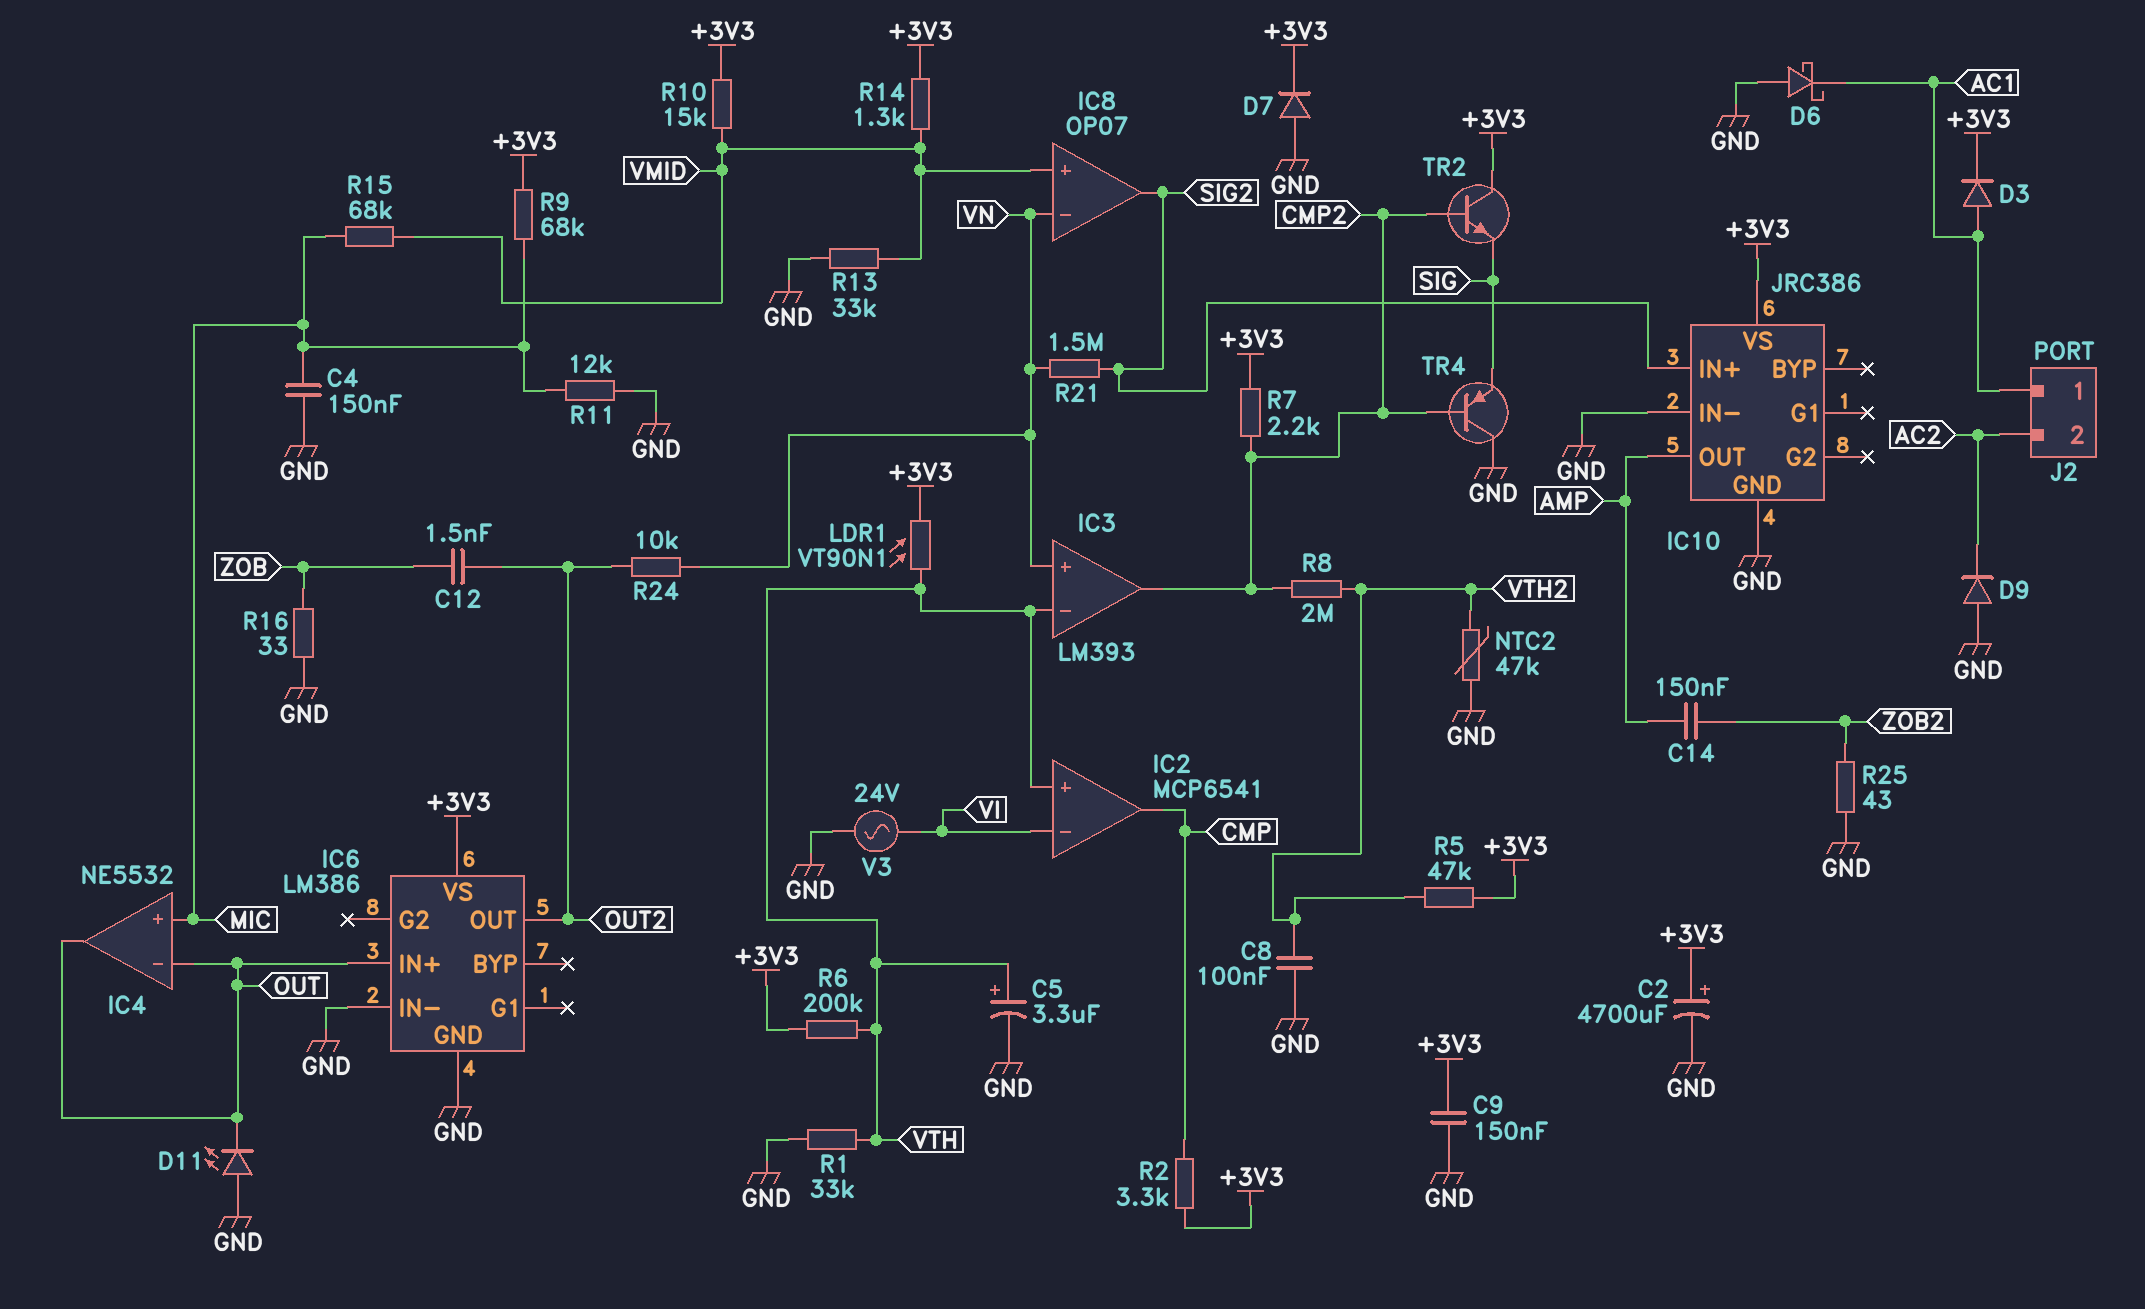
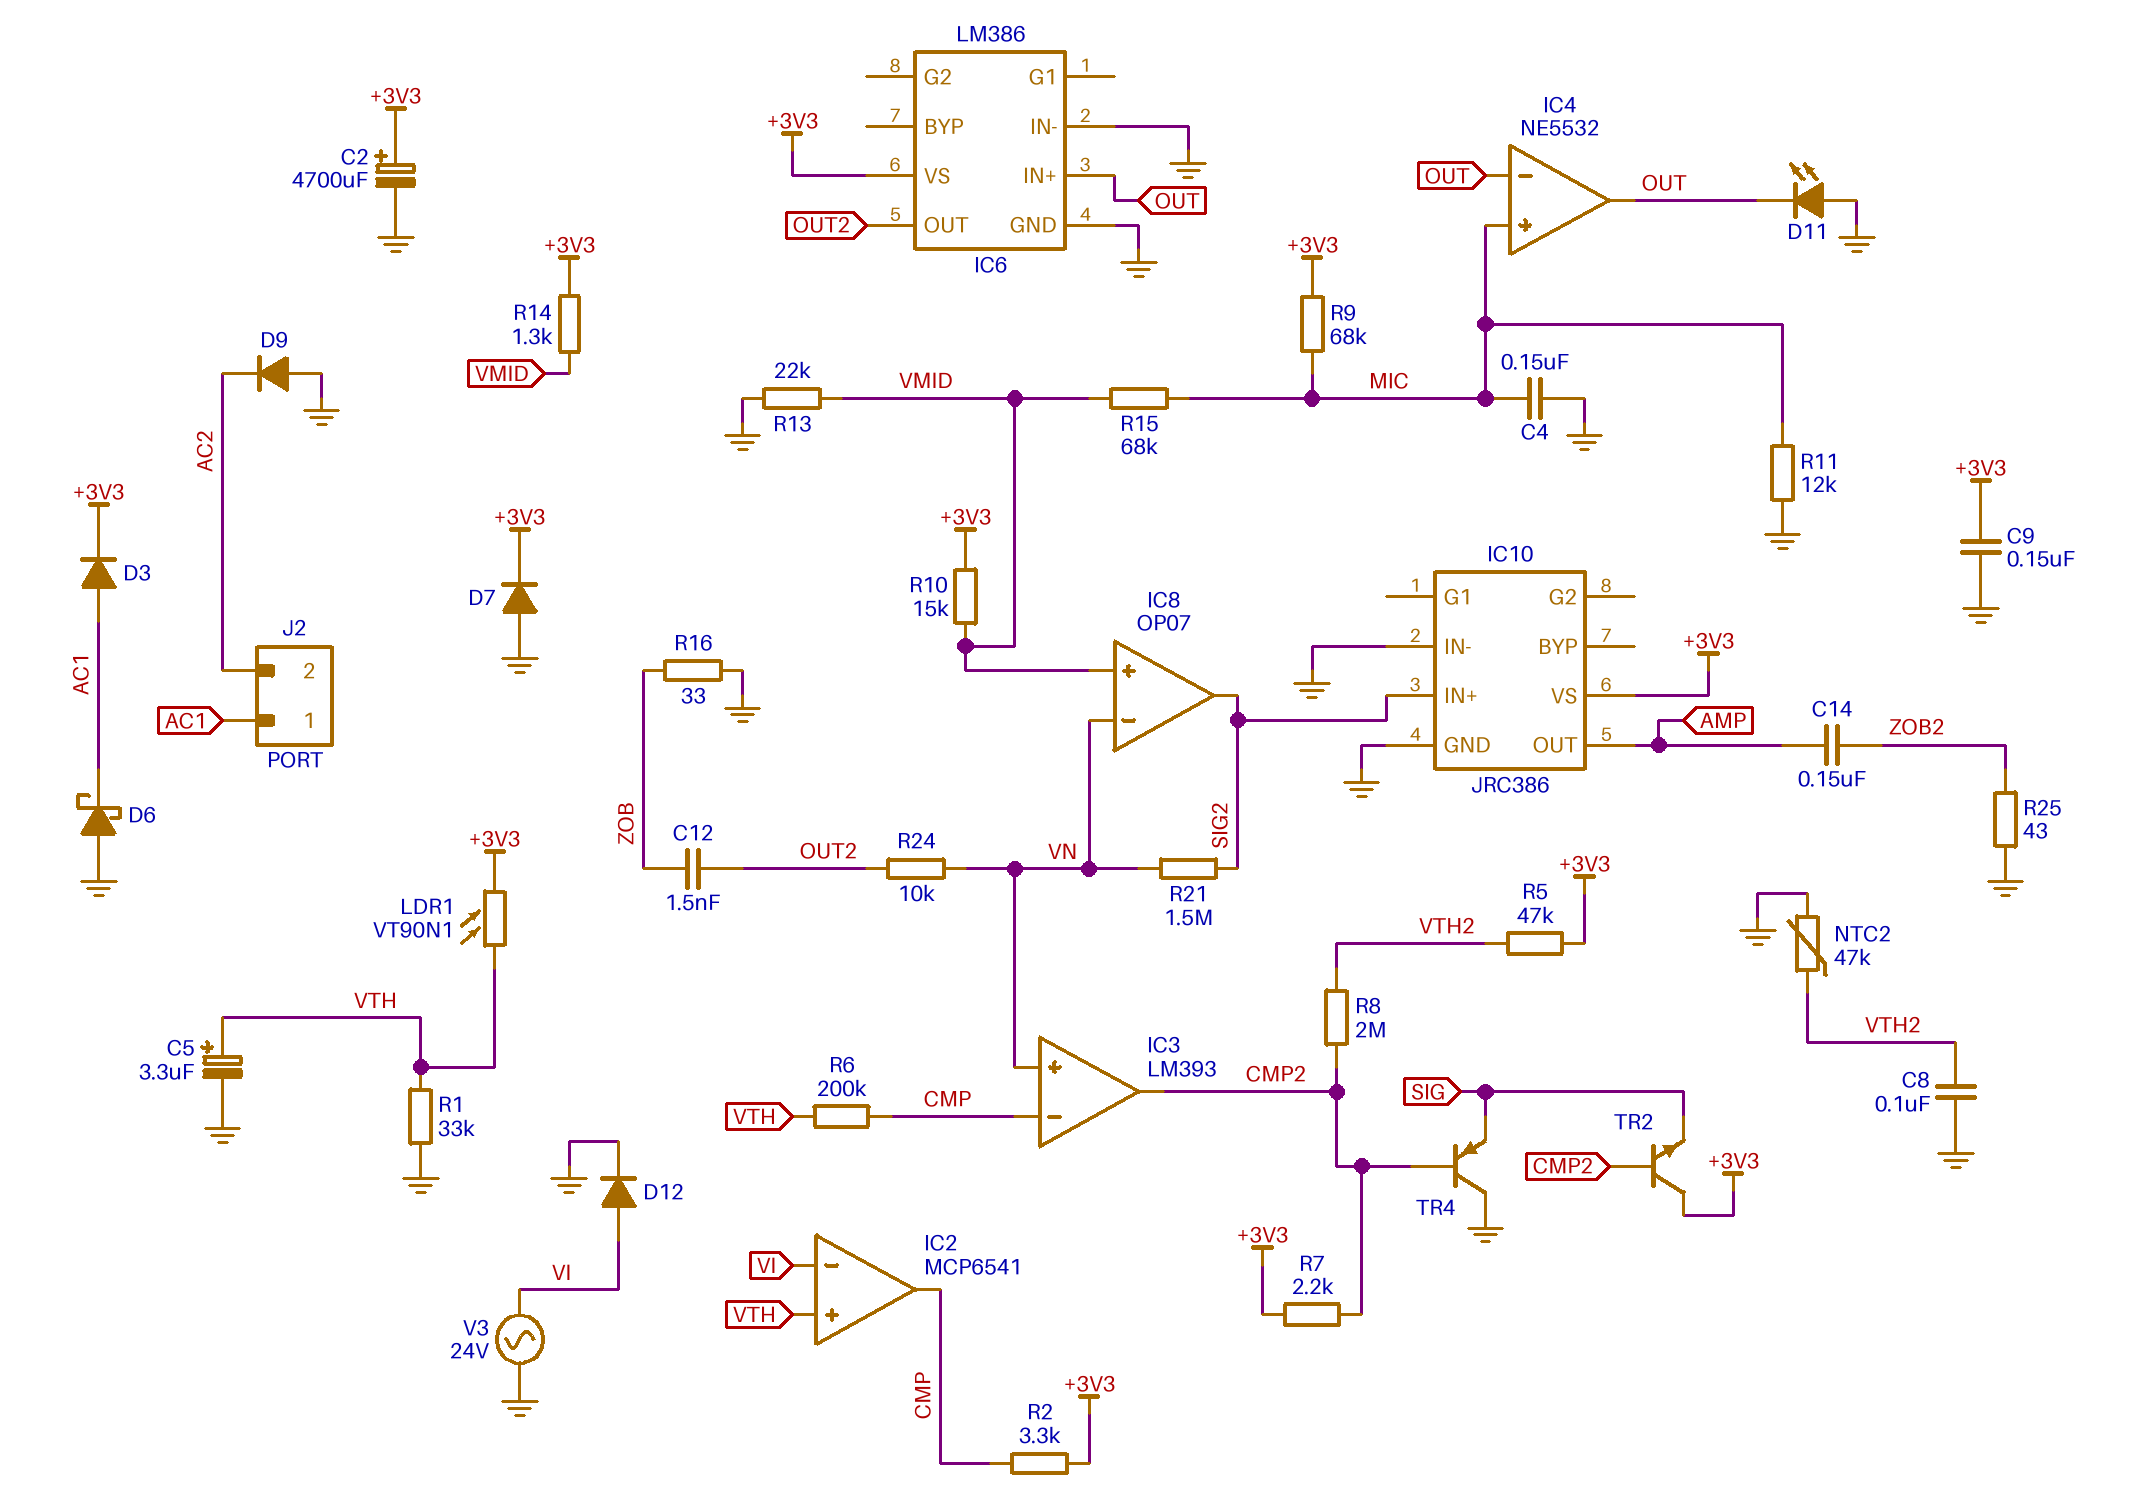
D12: none -> diode (A VI, K GND)
IC3 pin in-: VTH -> CMP
R6: 200k (+3V3, VTH) -> 200k (CMP, VTH)
R13: 33k (GND, VMID) -> 22k (GND, VMID)

